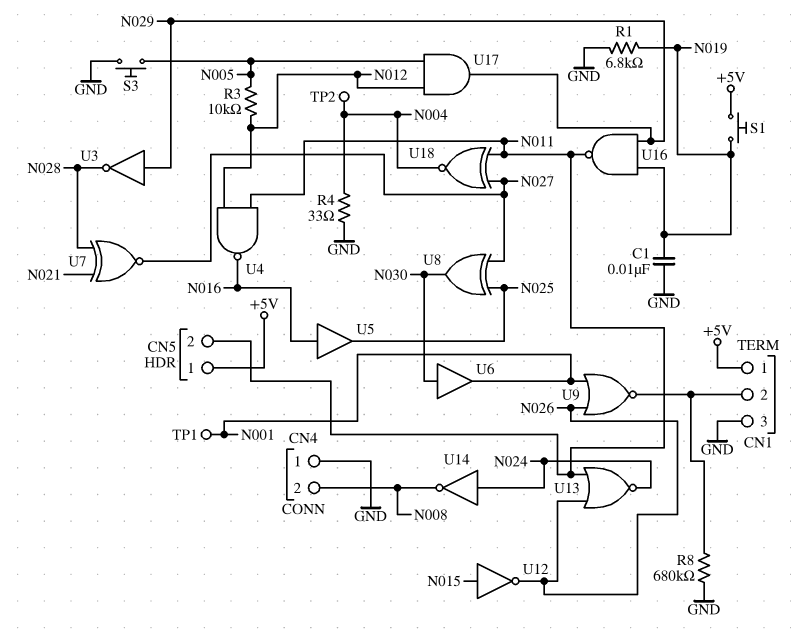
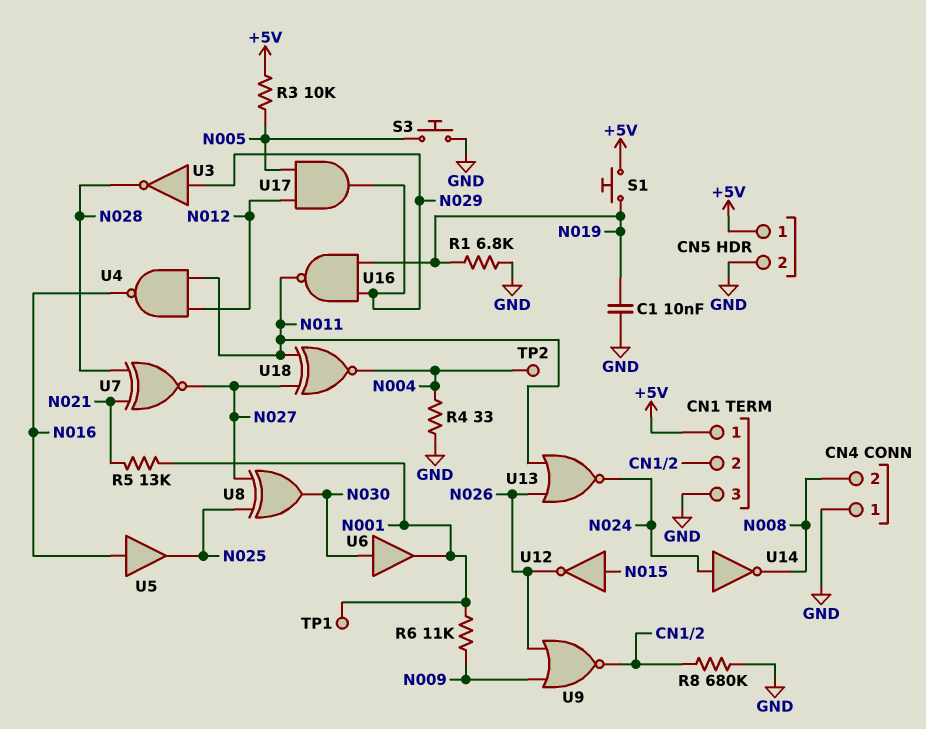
CN5 pin 2: N011 -> GND
R3: 10k (N005, N012) -> 10k (+5V, N005)
R5: none -> 13k (N001, N021)
R6: none -> 11k (N001, N009)
U9: NOR (in N001, in N026, out CN1/2) -> NOR (in N009, in N026, out CN1/2)

